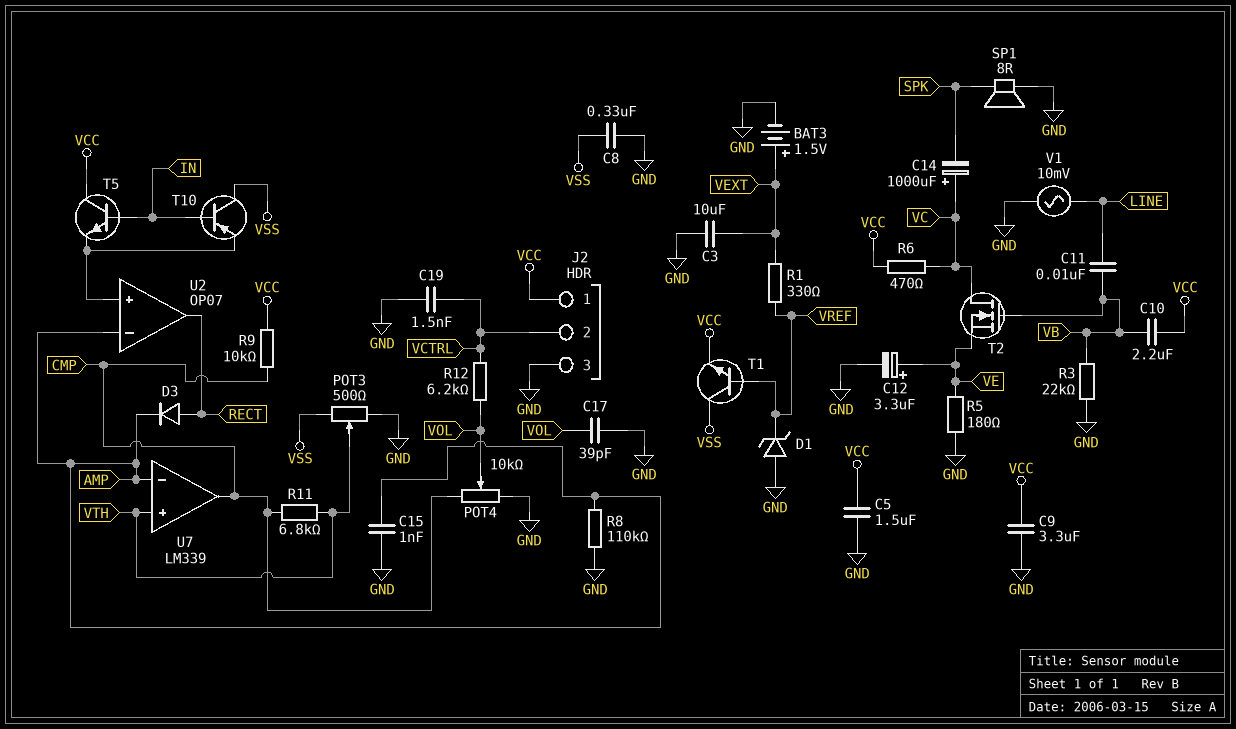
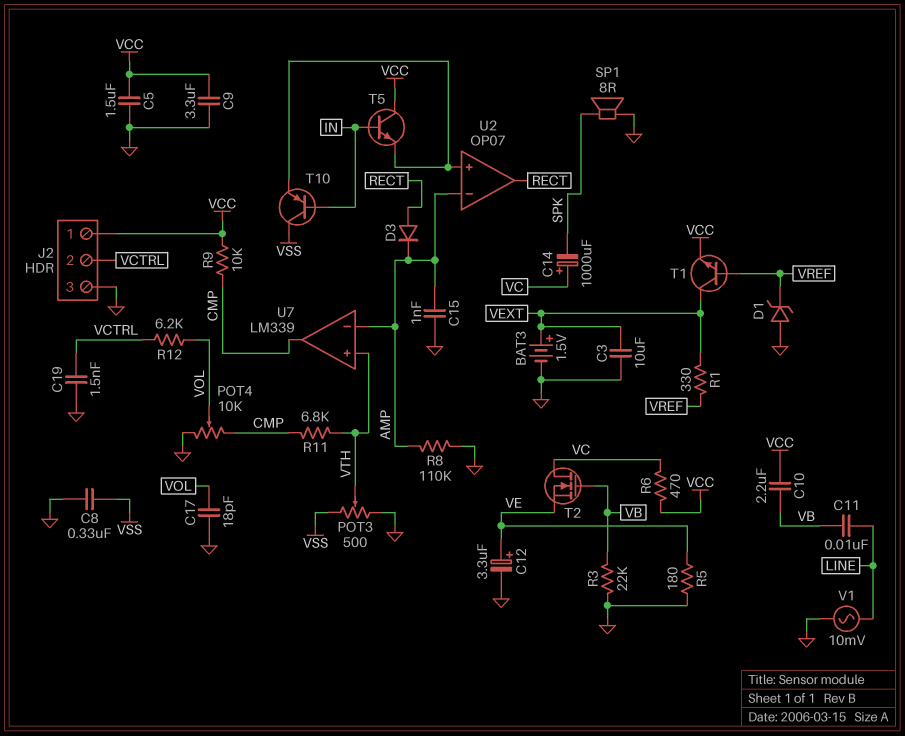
C17: 39pF (GND, VOL) -> 18pF (GND, VOL)
T1: NPN (B VREF, C VSS, E VCC) -> NPN (B VREF, C VEXT, E VCC)

